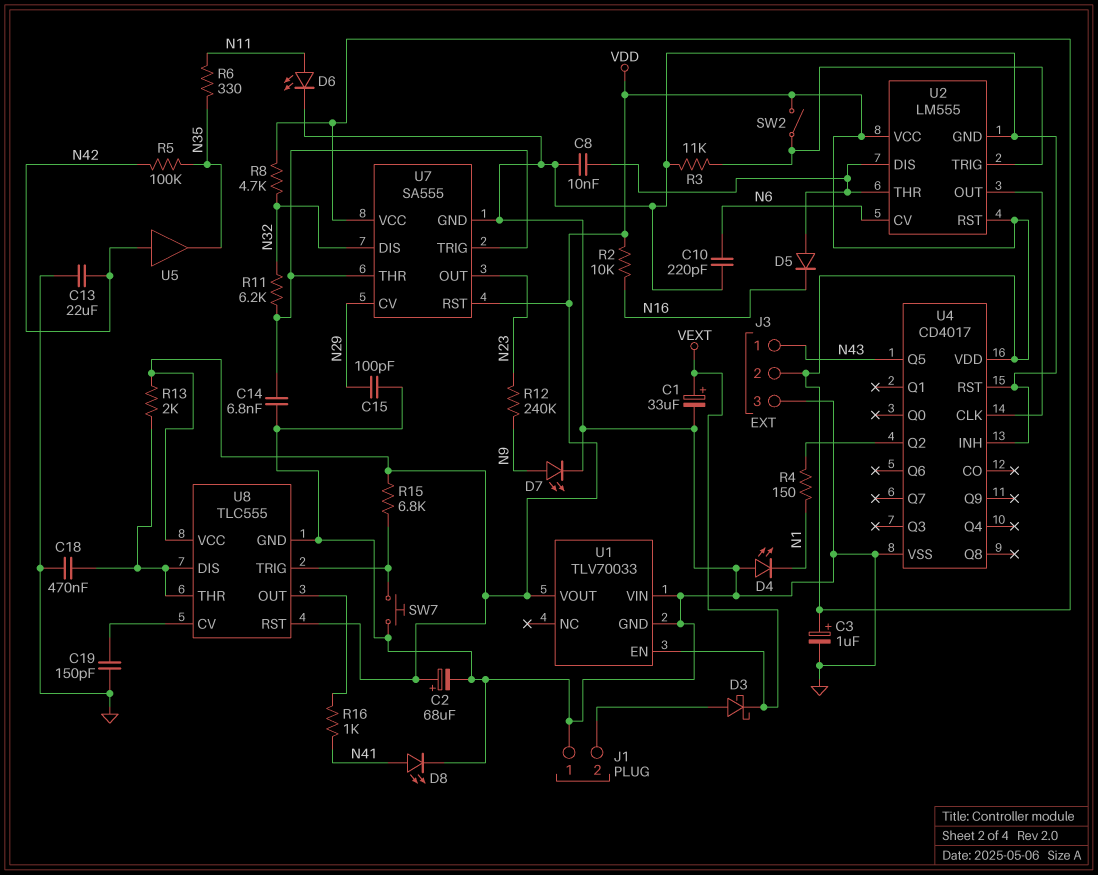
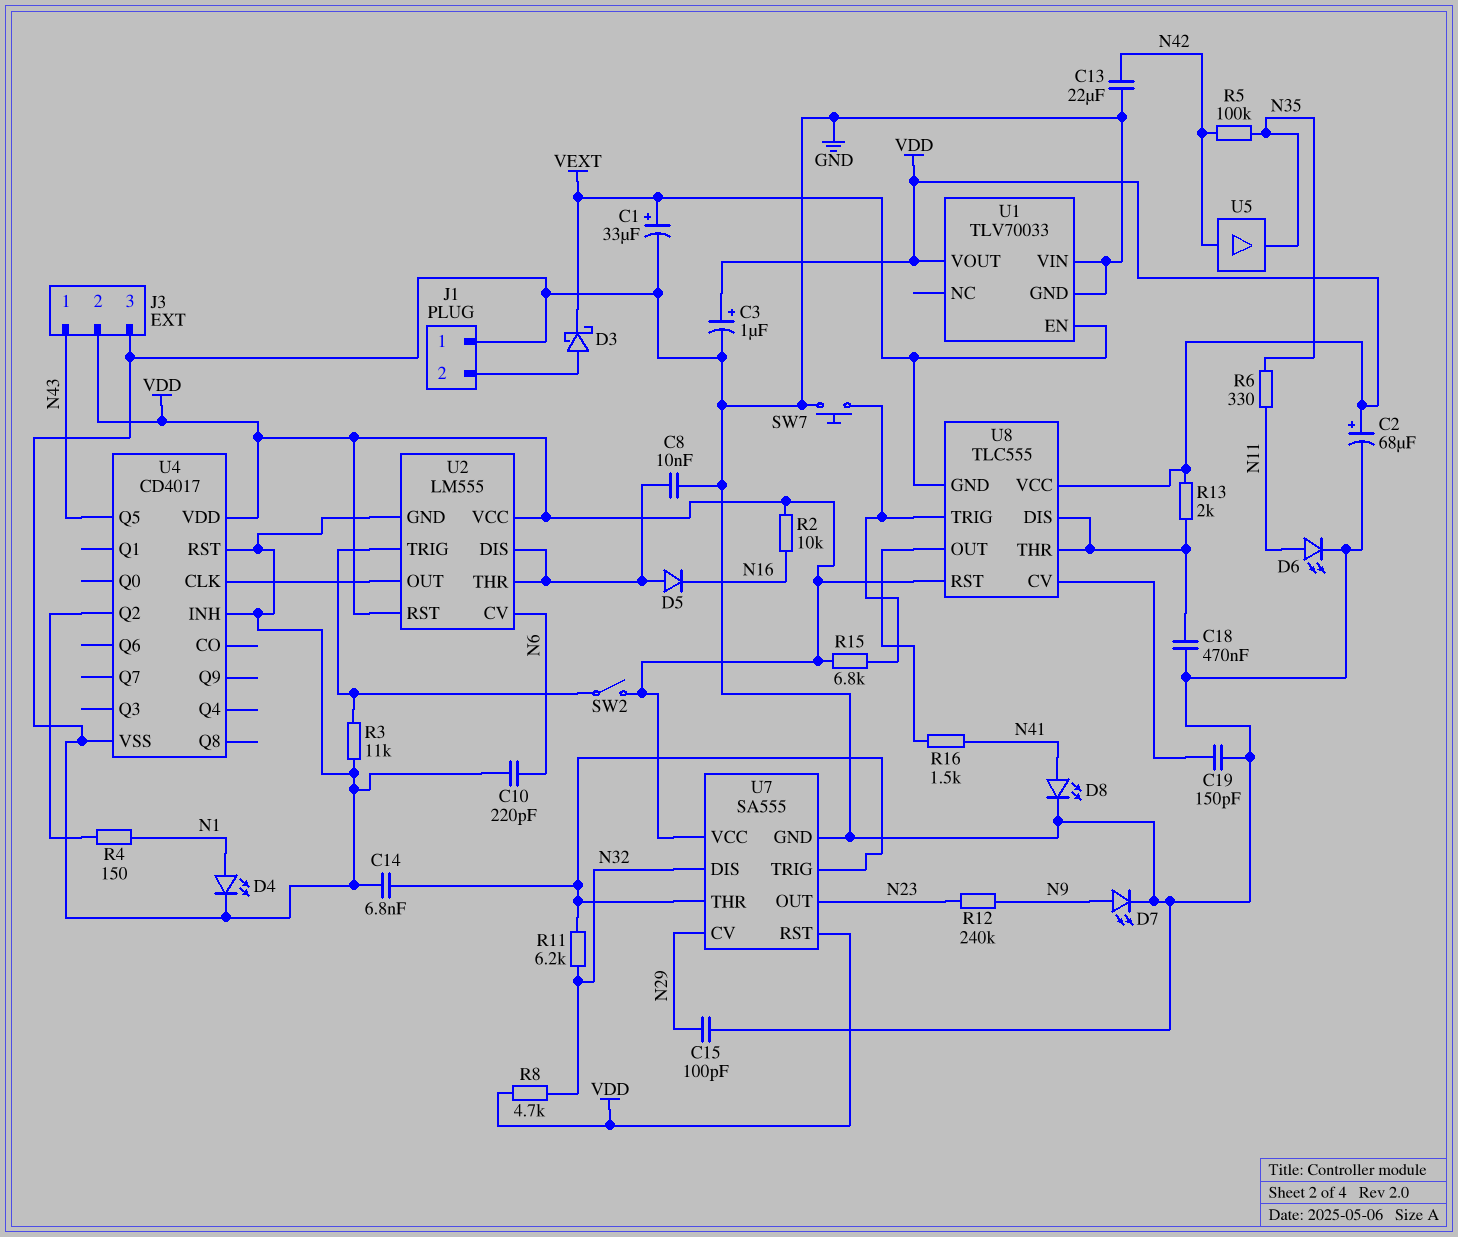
D4: LED (A GND, K N1) -> LED (A N1, K GND)
R16: 1k (N41, U8/OUT) -> 1.5k (N41, U8/OUT)
U8 pin GND: GND -> VEXT

